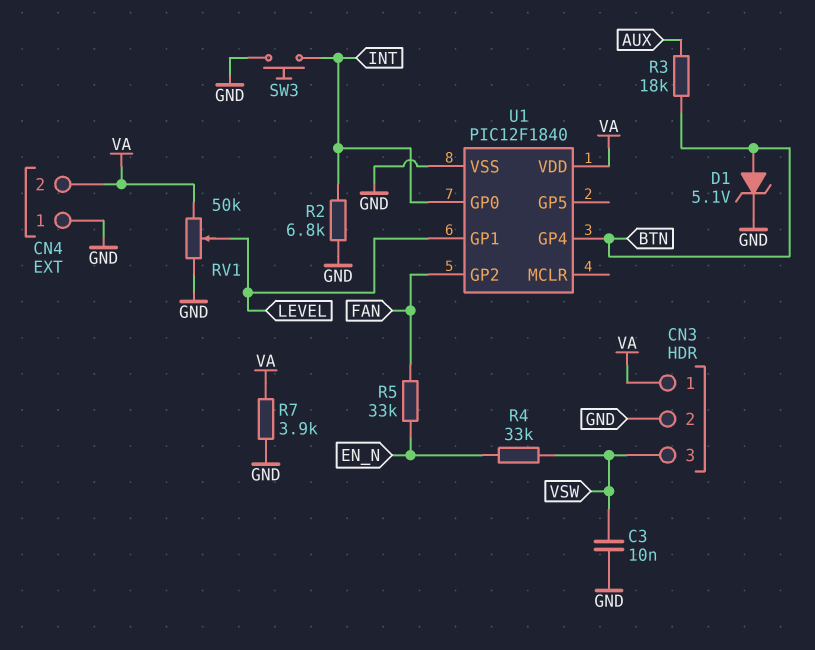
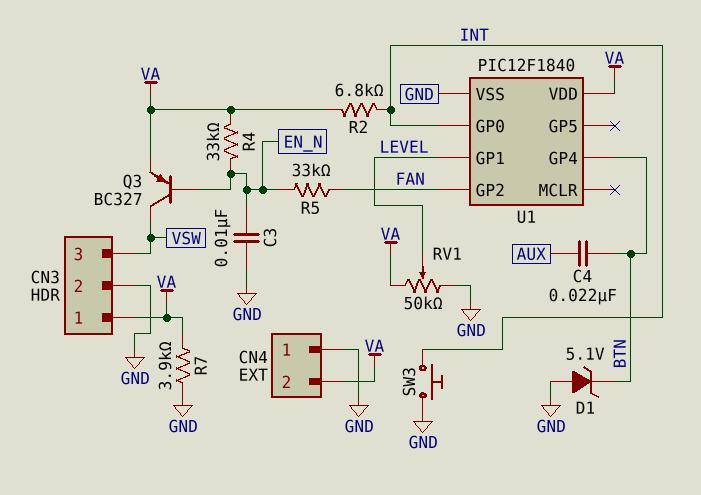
C3: 10nF (GND, VSW) -> 10nF (EN_N, GND)
C4: none -> 22nF (AUX, BTN)
D1: zener 5.1V (A BTN, K GND) -> zener 5.1V (A GND, K BTN)
Q3: none -> PNP BC327 (B EN_N, C VSW, E VA)
R2: 6.8k (GND, INT) -> 6.8k (INT, VA)
R3: 18k (AUX, BTN) -> none
R4: 33k (EN_N, VSW) -> 33k (EN_N, VA)

